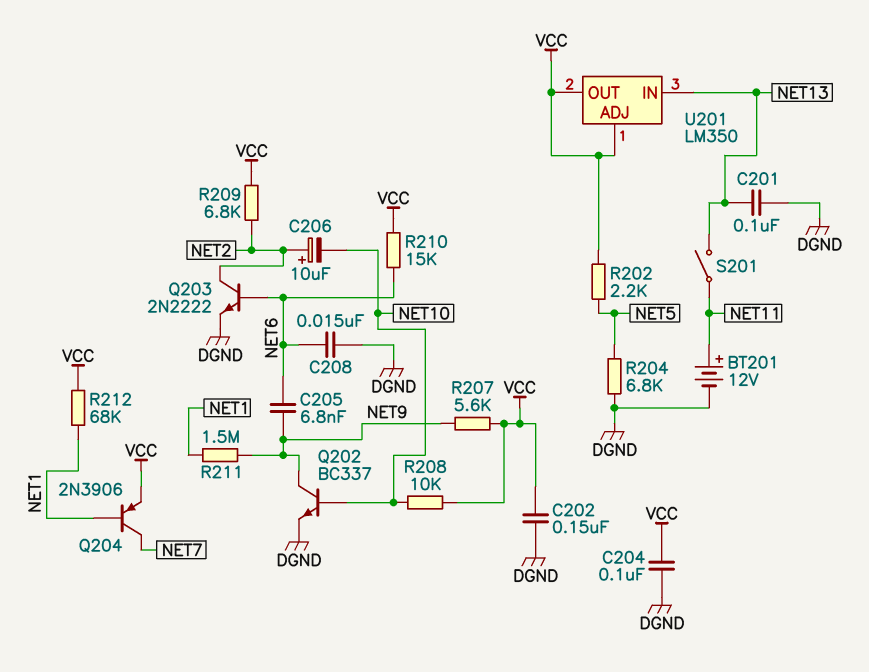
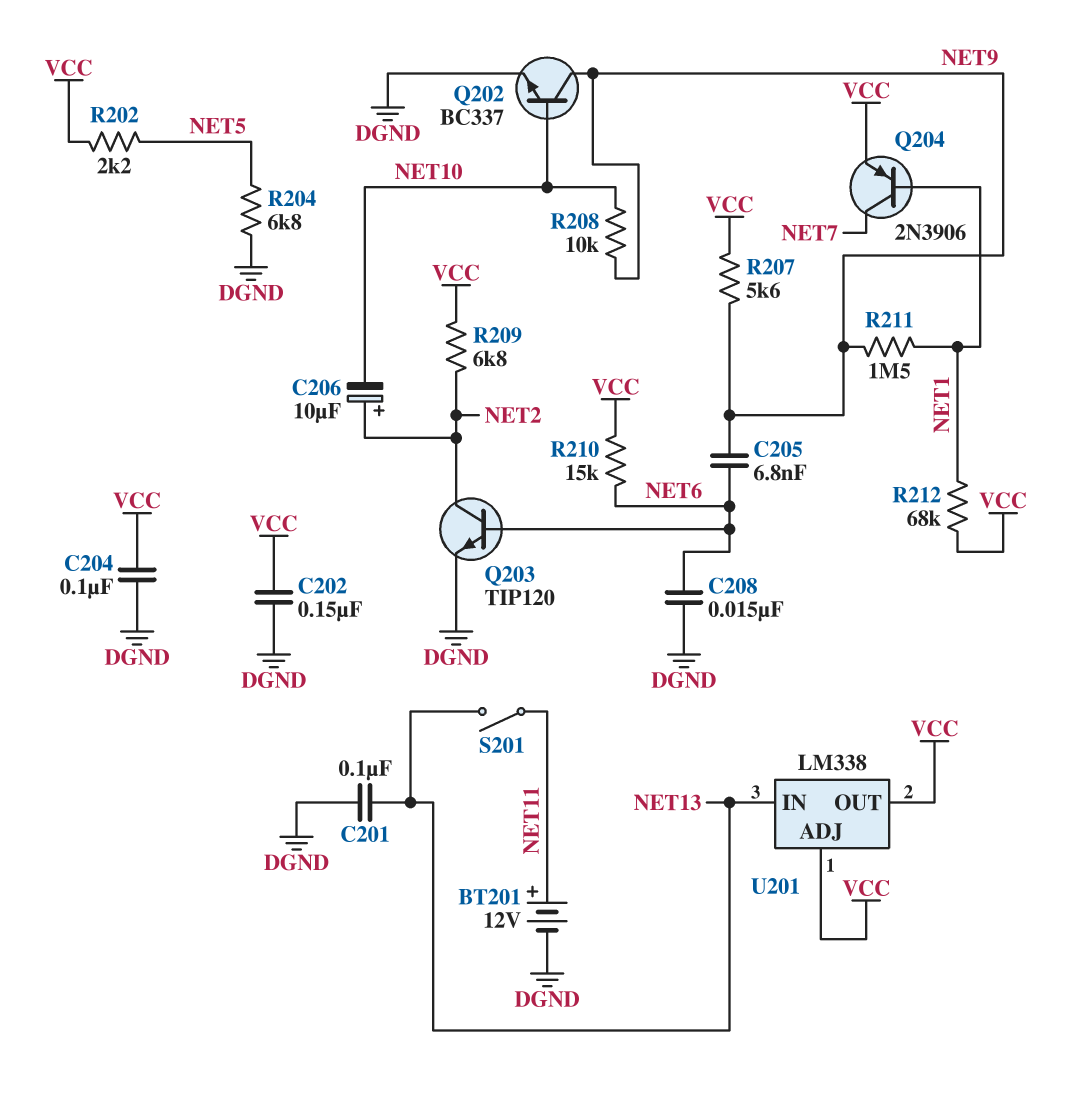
Q203: NPN 2N2222 (B NET6, C NET2, E DGND) -> NPN TIP120 (B NET6, C NET2, E DGND)
R208: 10k (NET10, VCC) -> 10k (NET9, NET10)
U201: LM350 -> LM338

